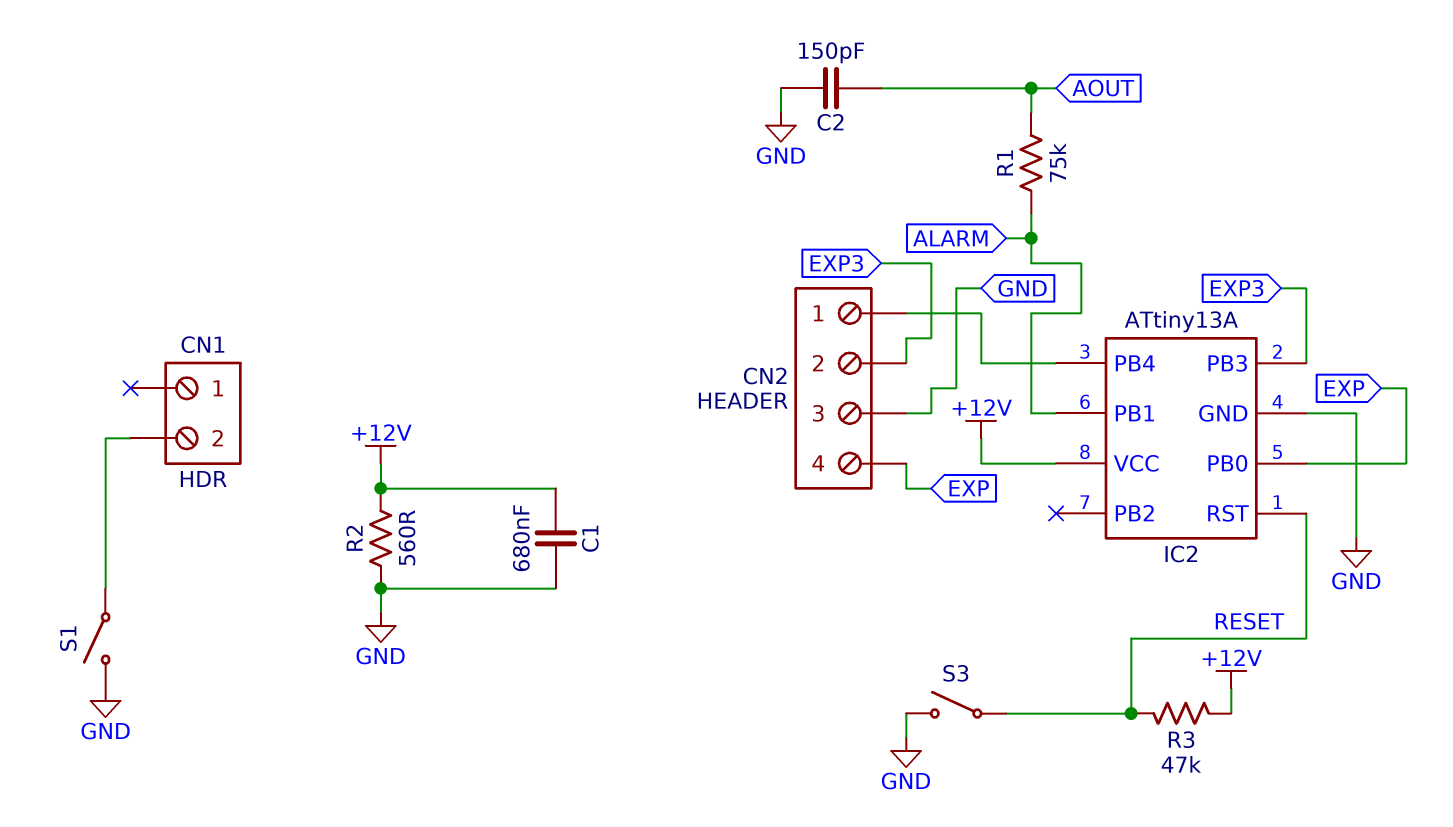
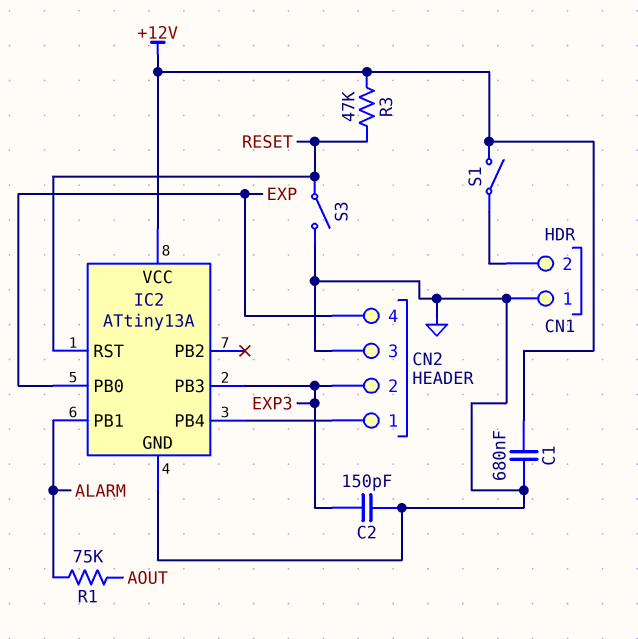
C2: 150pF (AOUT, GND) -> 150pF (EXP3, GND)
CN1 pin 1: none -> GND
R2: 560 (+12V, GND) -> none
S1: switch (CN1/2, GND) -> switch (+12V, CN1/2)

